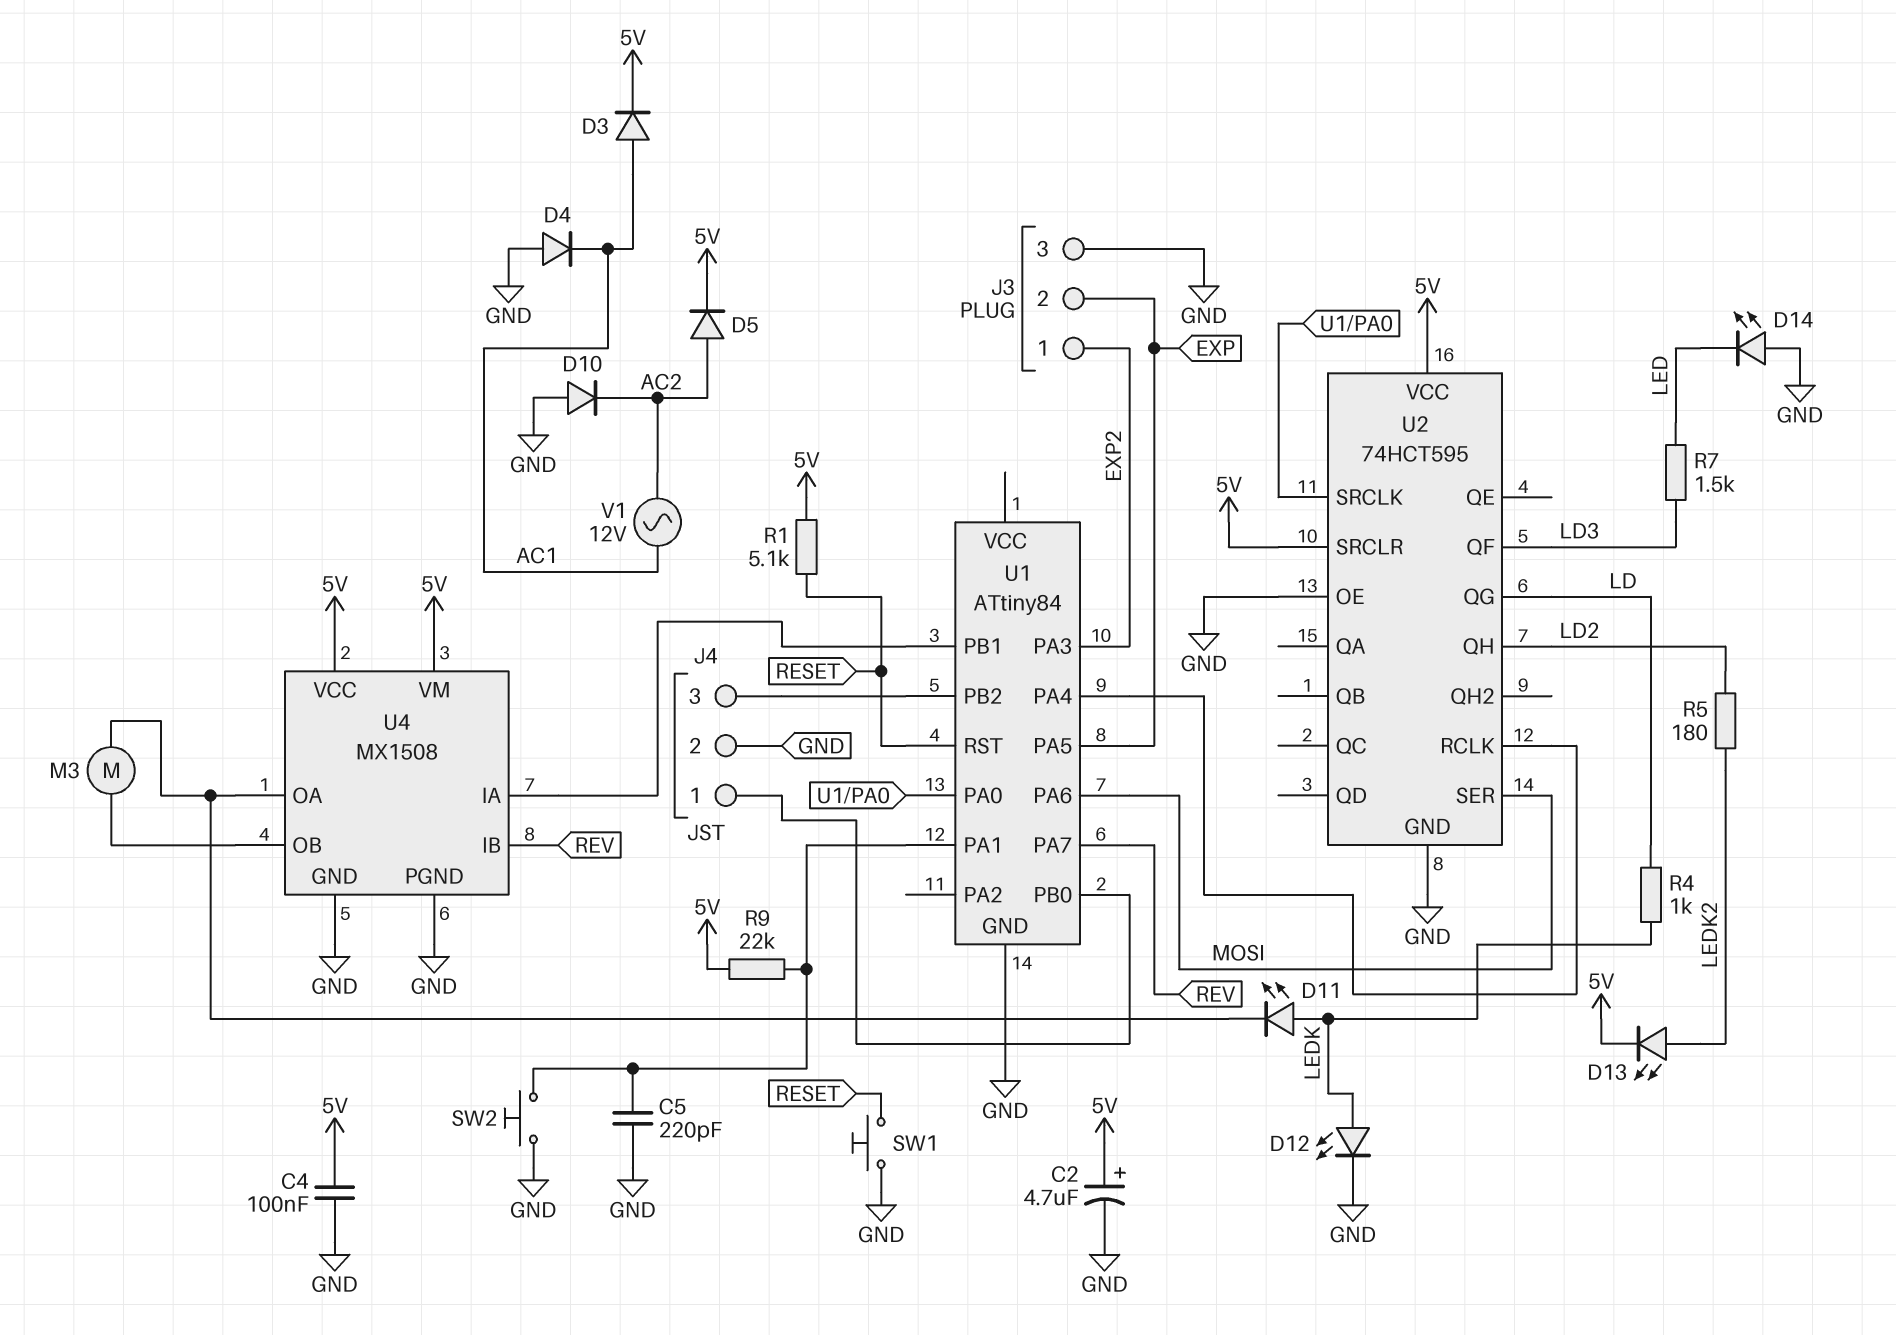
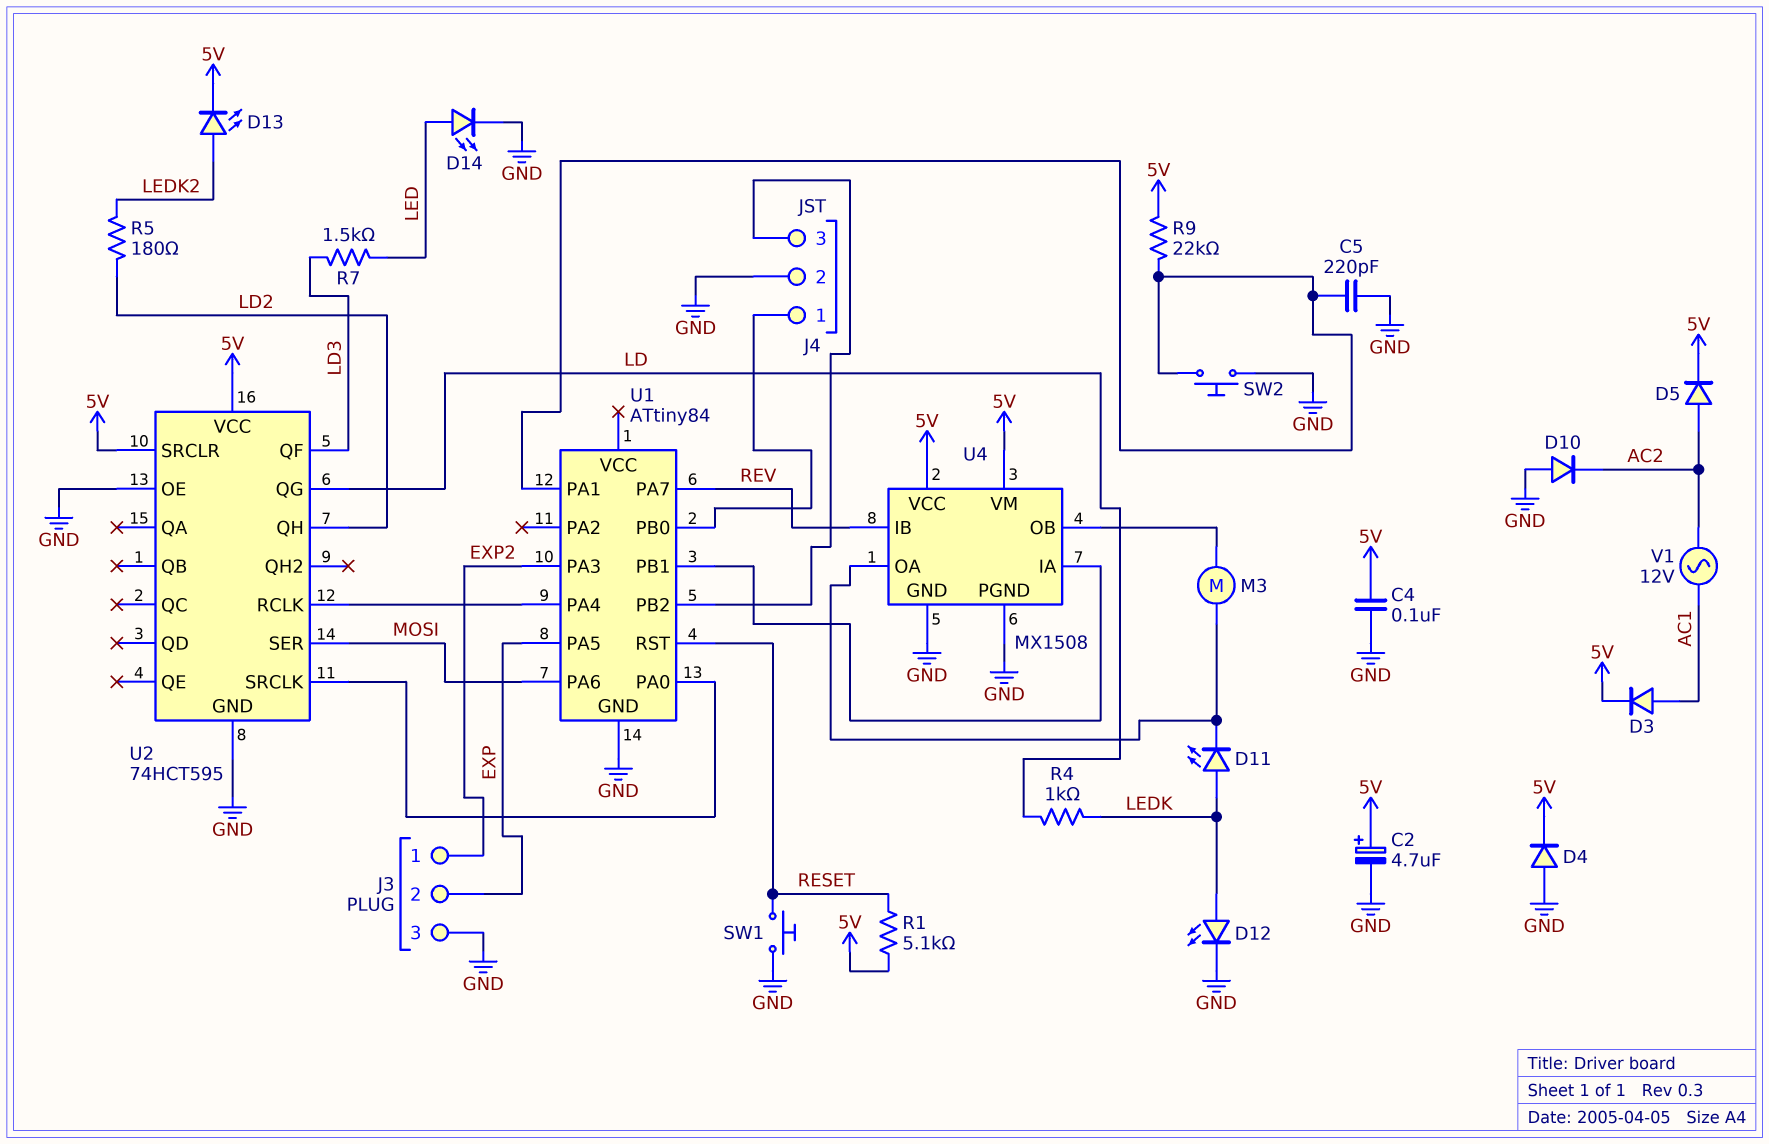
D4: diode (A GND, K AC1) -> diode (A GND, K 5V)
D14: LED (A GND, K LED) -> LED (A LED, K GND)

